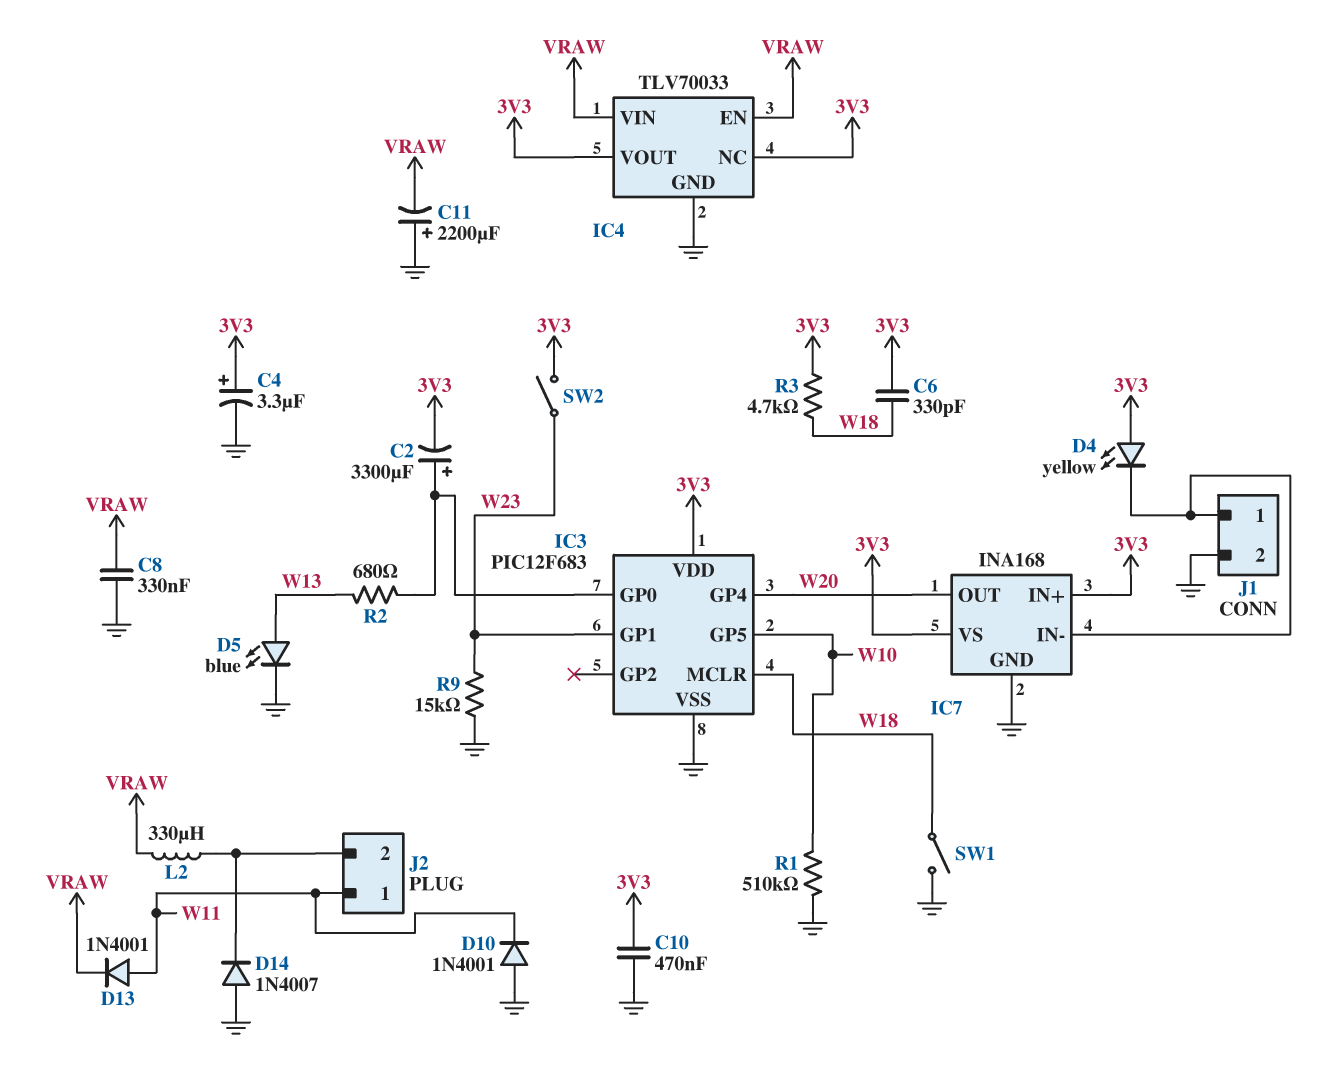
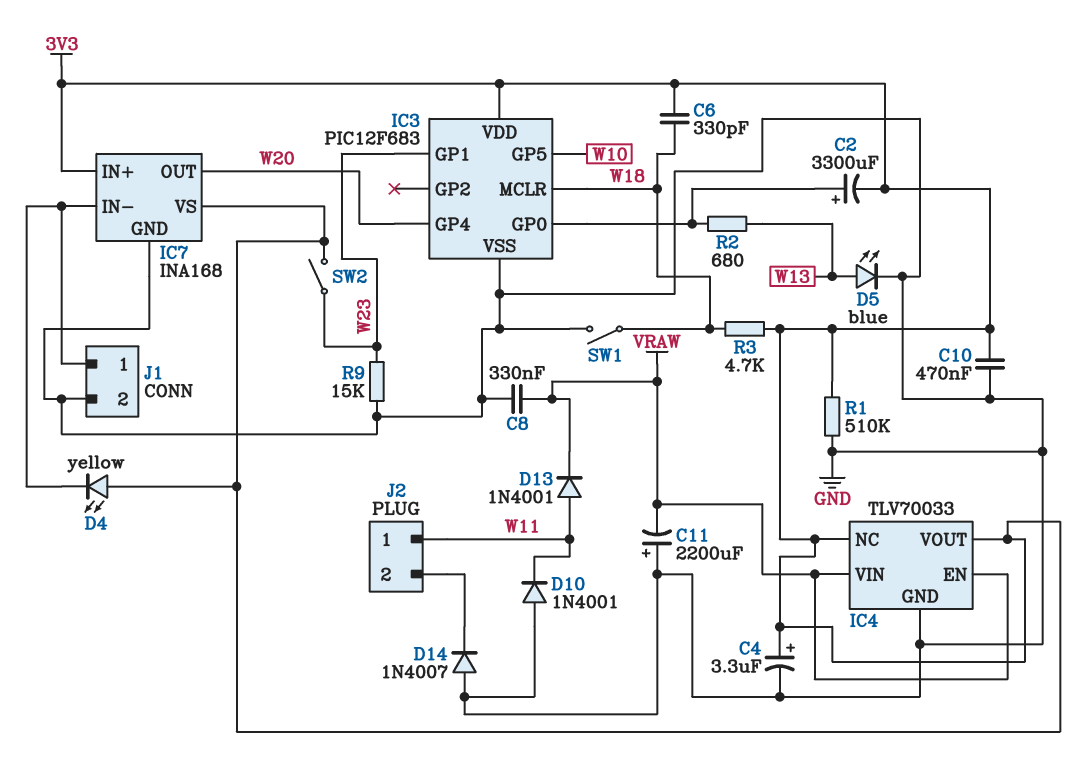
L2: 330uH (J2/2, VRAW) -> none
R1: 510k (GND, W10) -> 510k (3V3, GND)

